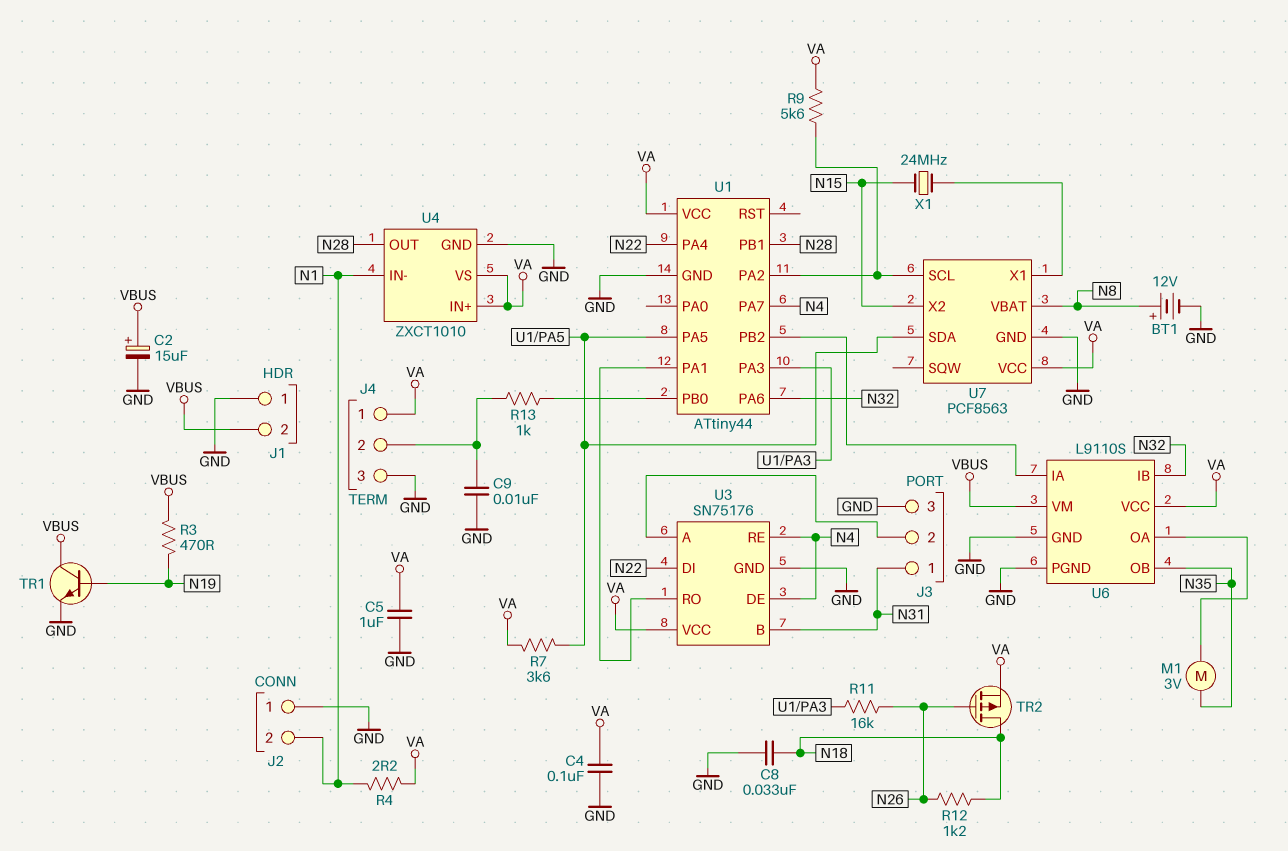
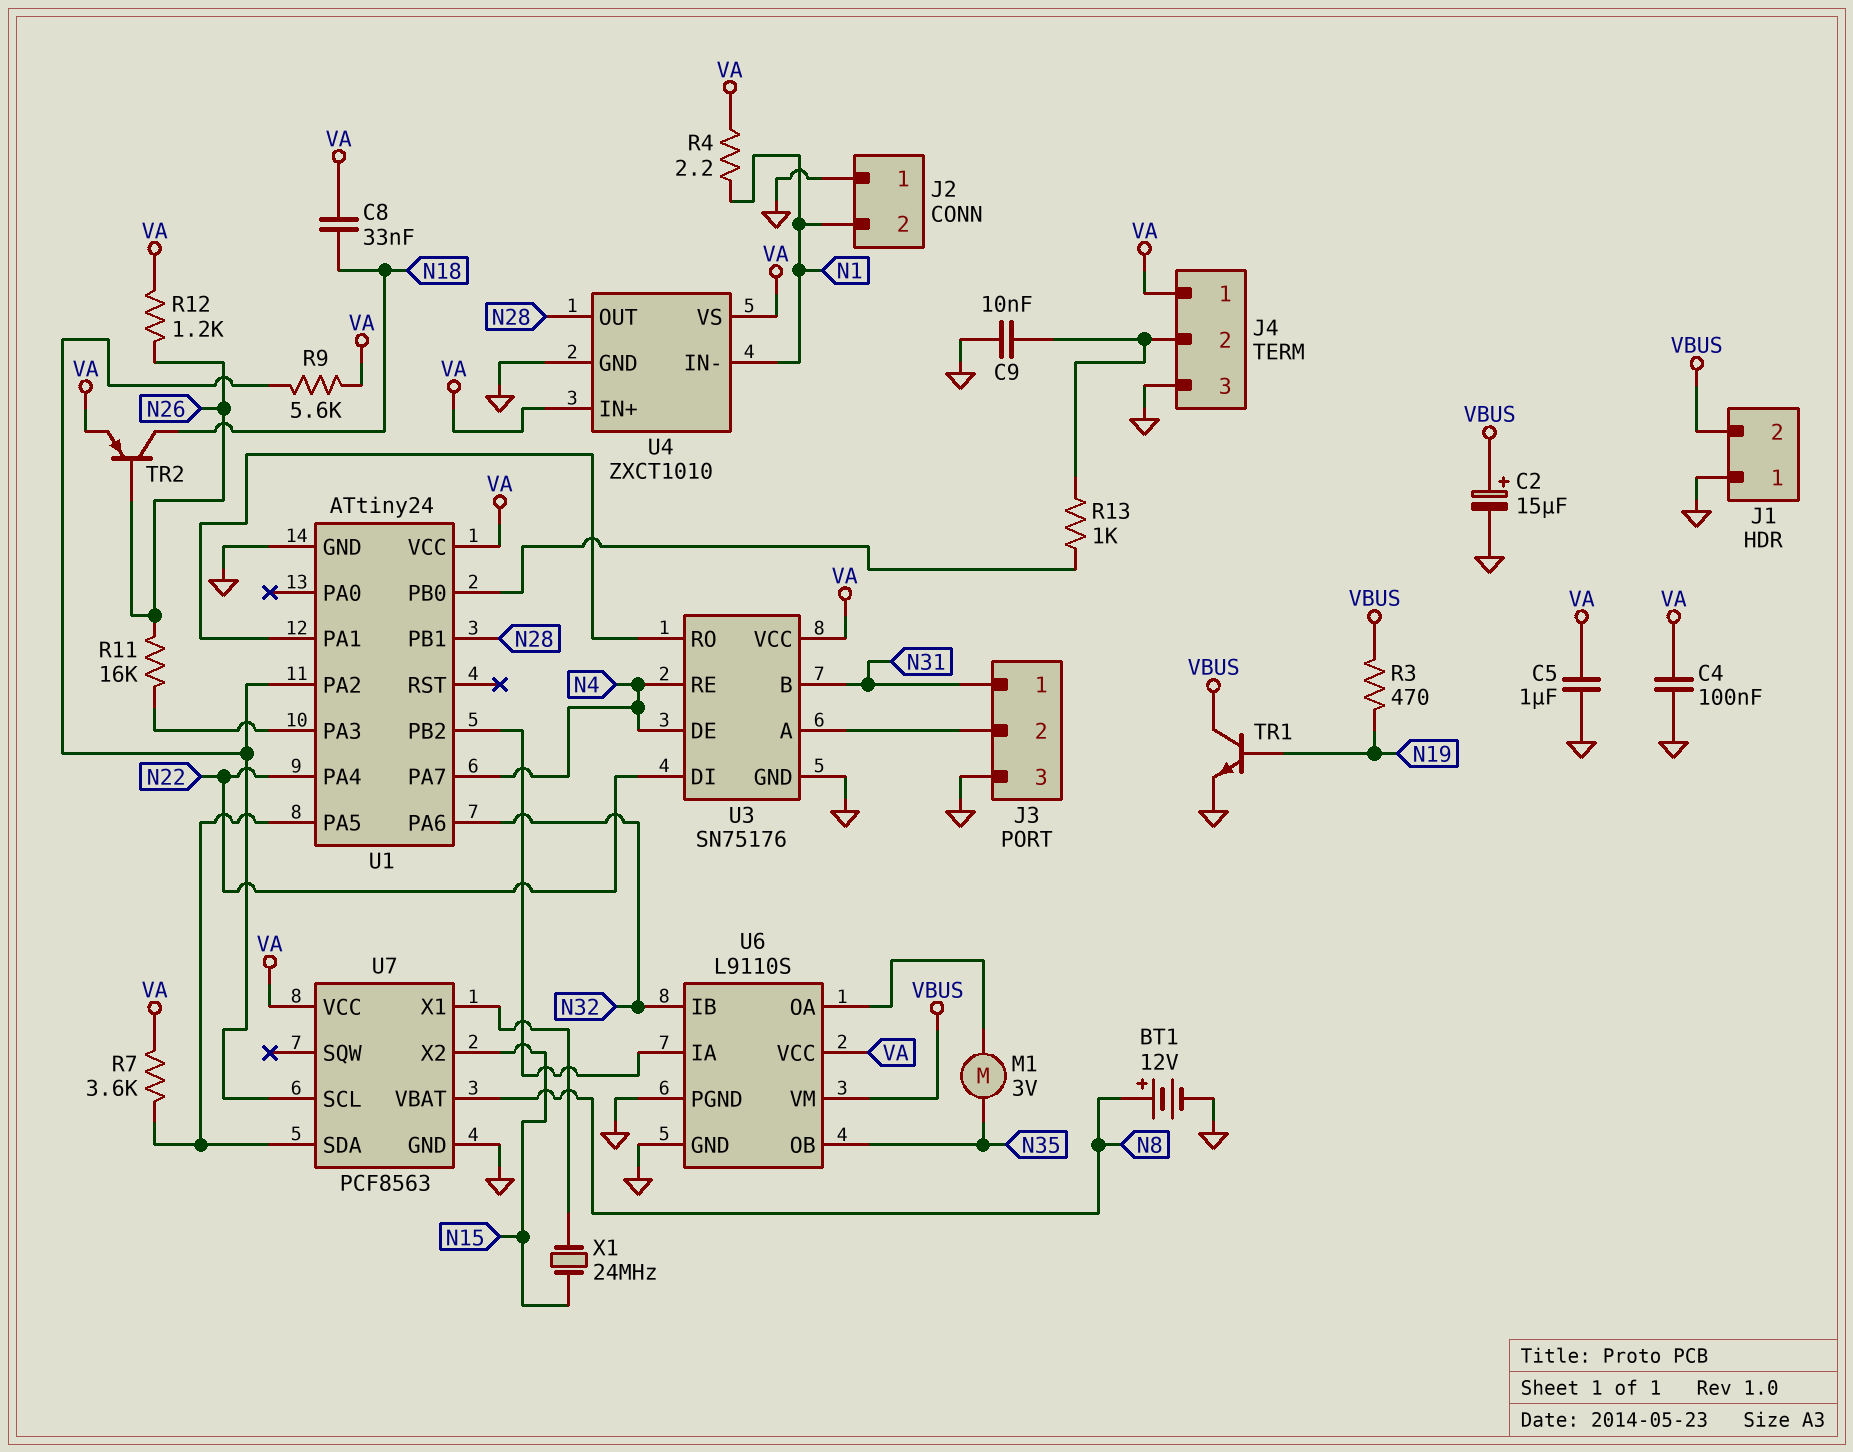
C8: 33nF (GND, N18) -> 33nF (N18, VA)
R12: 1.2k (N18, N26) -> 1.2k (N26, VA)
TR2: PMOS (G N26, D N18, S VA) -> PNP (B N26, C N18, E VA)
U1: ATtiny44 -> ATtiny24

